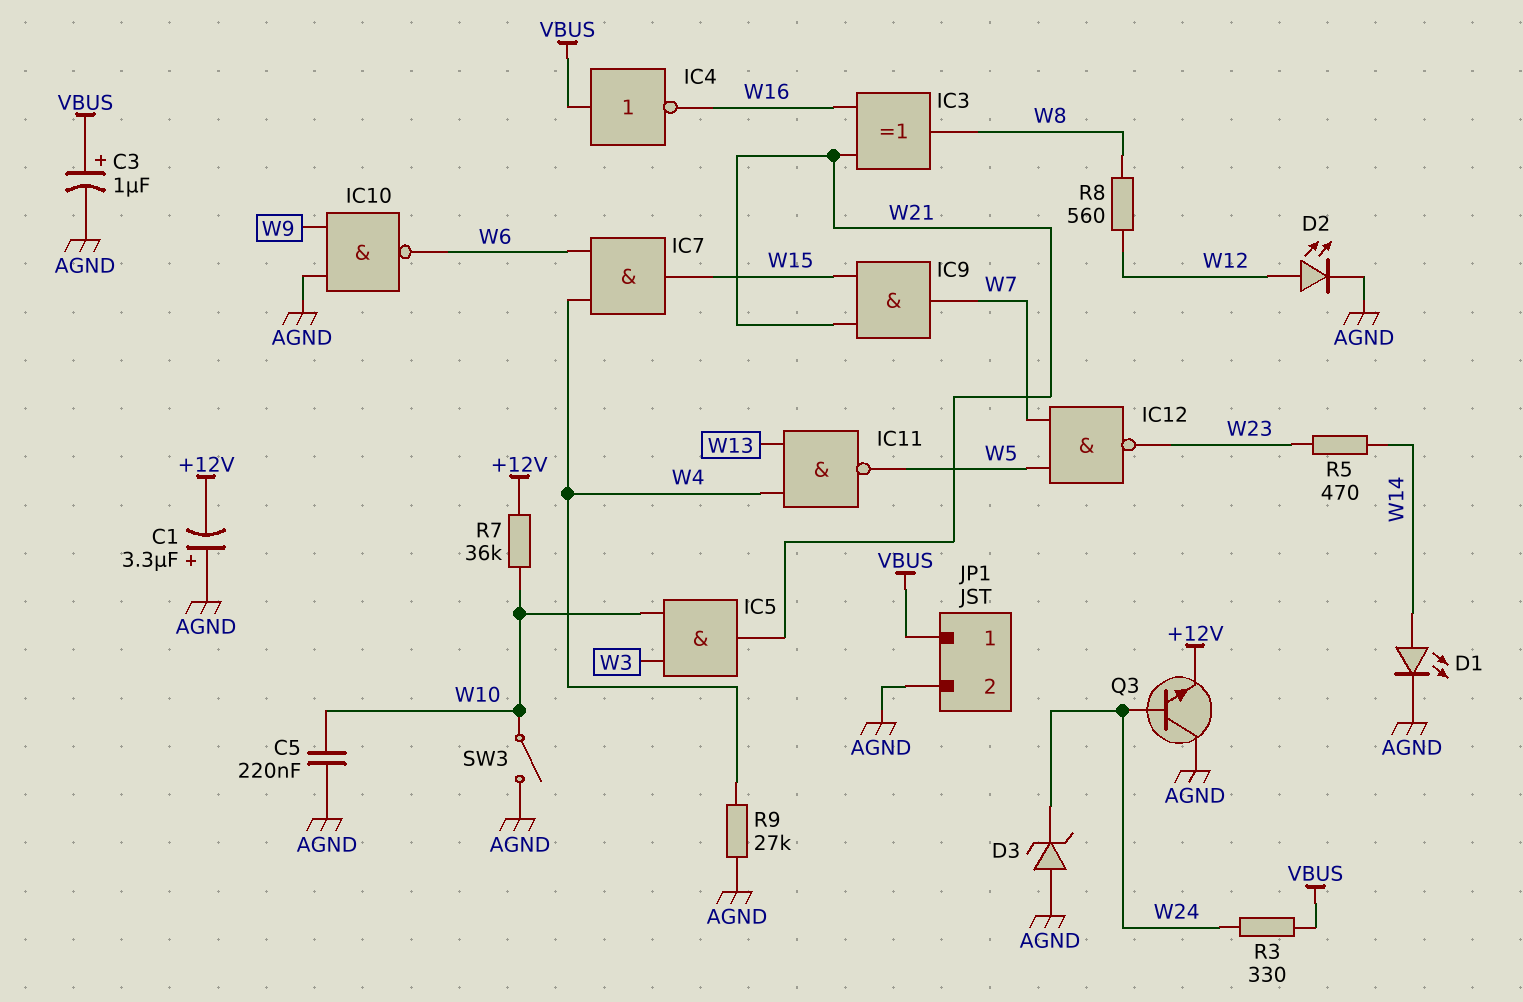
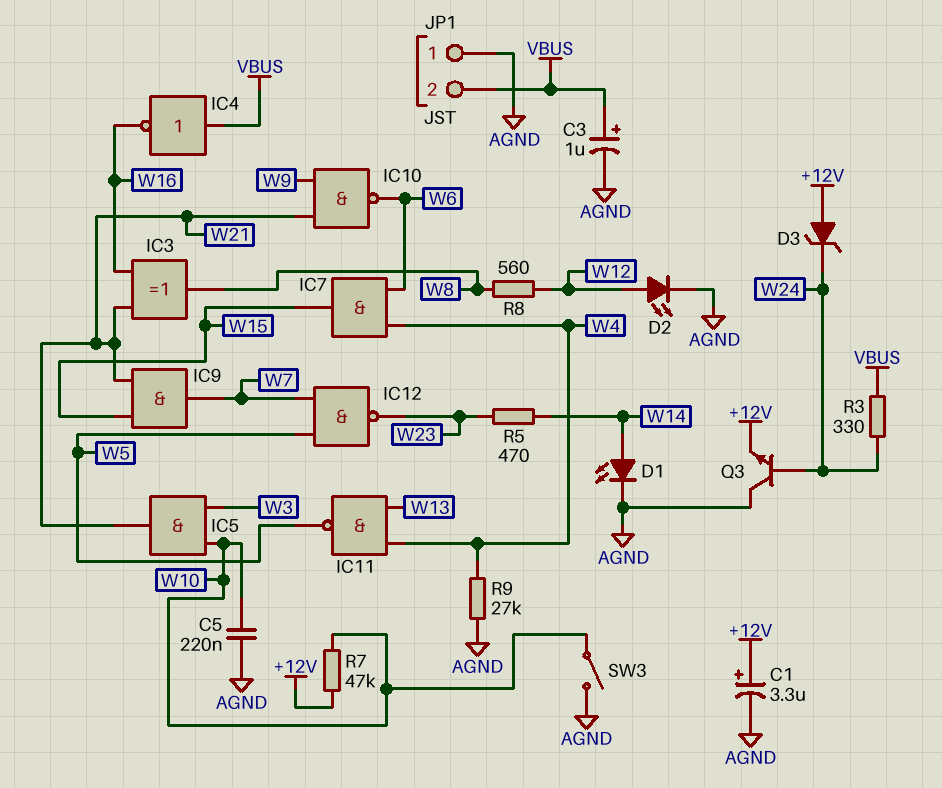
C1: 3.3uF (plus AGND, minus +12V) -> 3.3uF (plus +12V, minus AGND)
D3: zener (A AGND, K W24) -> zener (A +12V, K W24)
IC10: NAND (in AGND, in W9, out W6) -> NAND (in W9, in W21, out W6)
JP1 pin 1: VBUS -> AGND
JP1 pin 2: AGND -> VBUS
R7: 36k (+12V, W10) -> 47k (+12V, W10)

